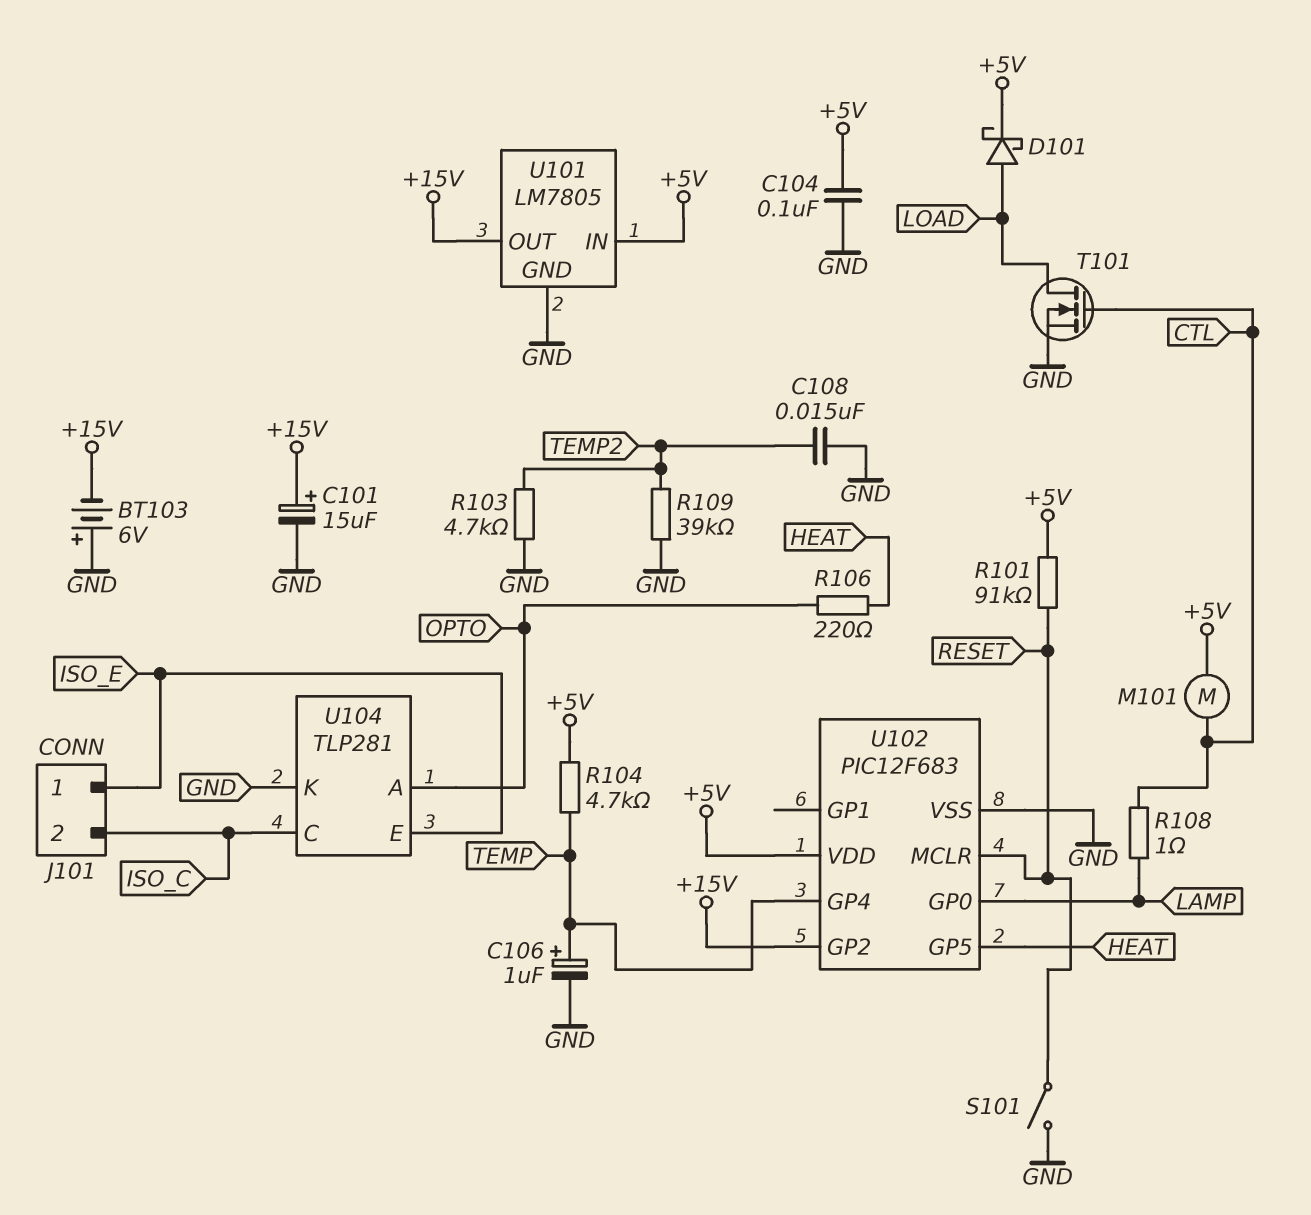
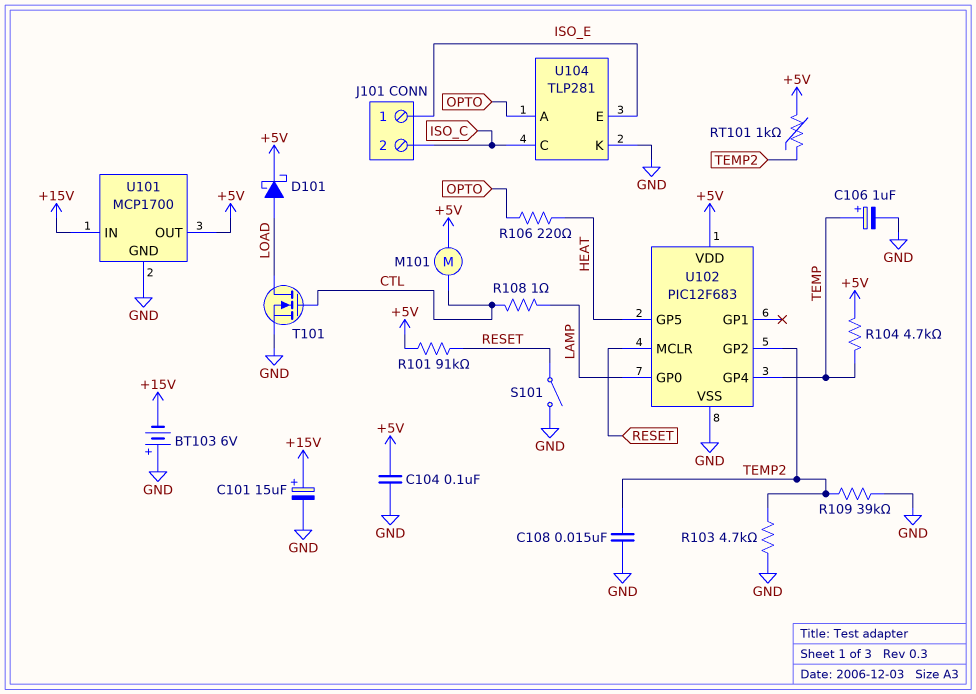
RT101: none -> 1k (+5V, TEMP2)
U101: LM7805 -> MCP1700
U101 pin IN: +5V -> +15V
U101 pin OUT: +15V -> +5V
U102 pin GP2: +15V -> TEMP2

